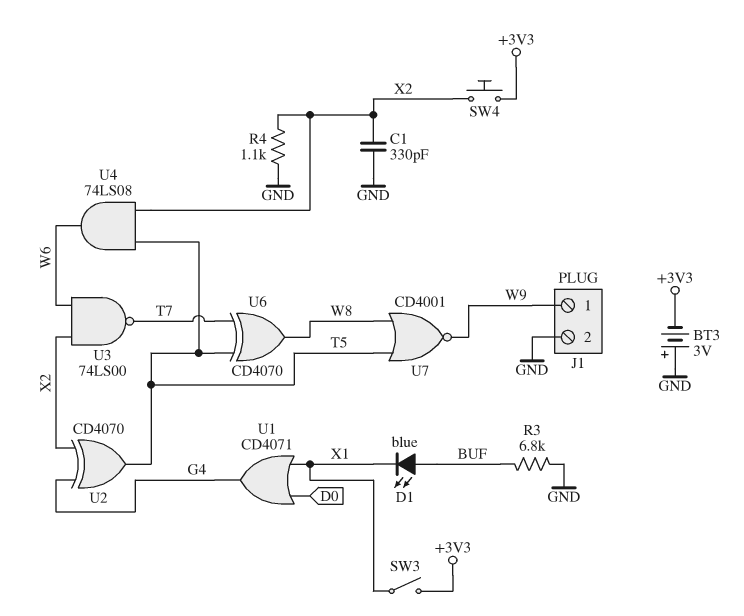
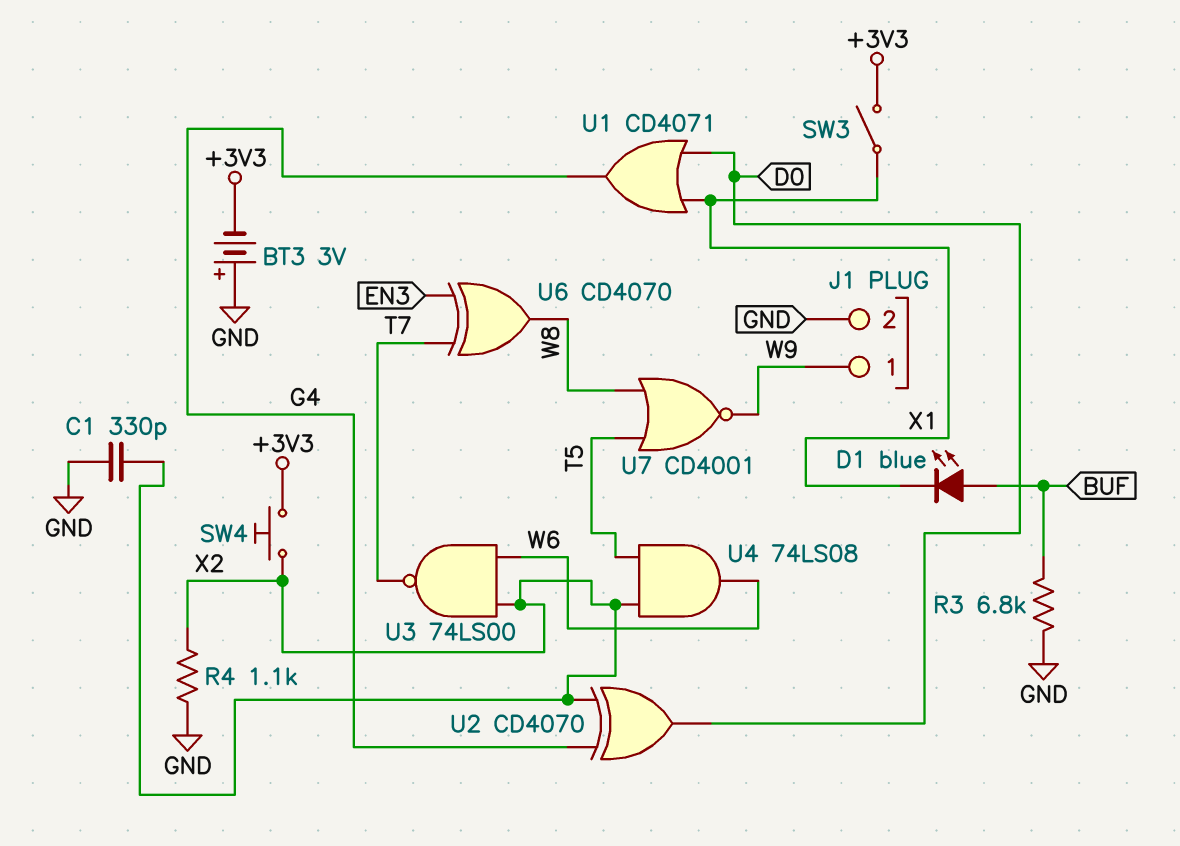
U2: XOR CD4070 (in G4, in X2, out T5) -> XOR CD4070 (in G4, in X2, out D0)
U6: XOR CD4070 (in T5, in T7, out W8) -> XOR CD4070 (in EN3, in T7, out W8)

